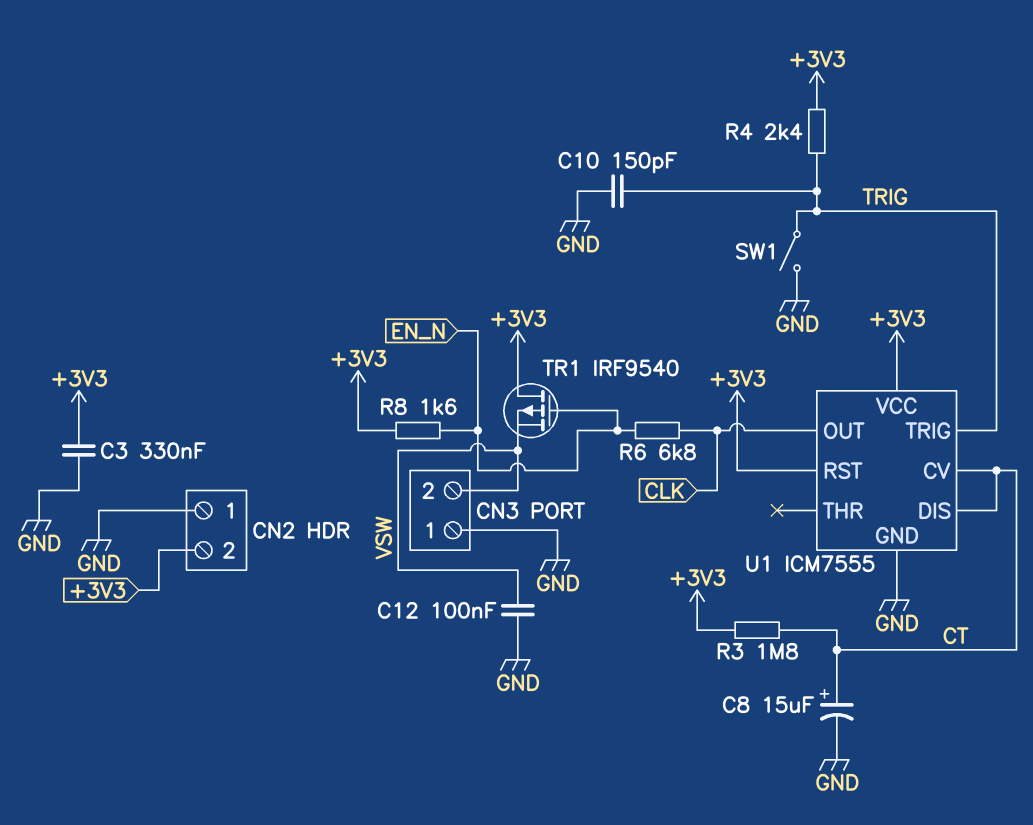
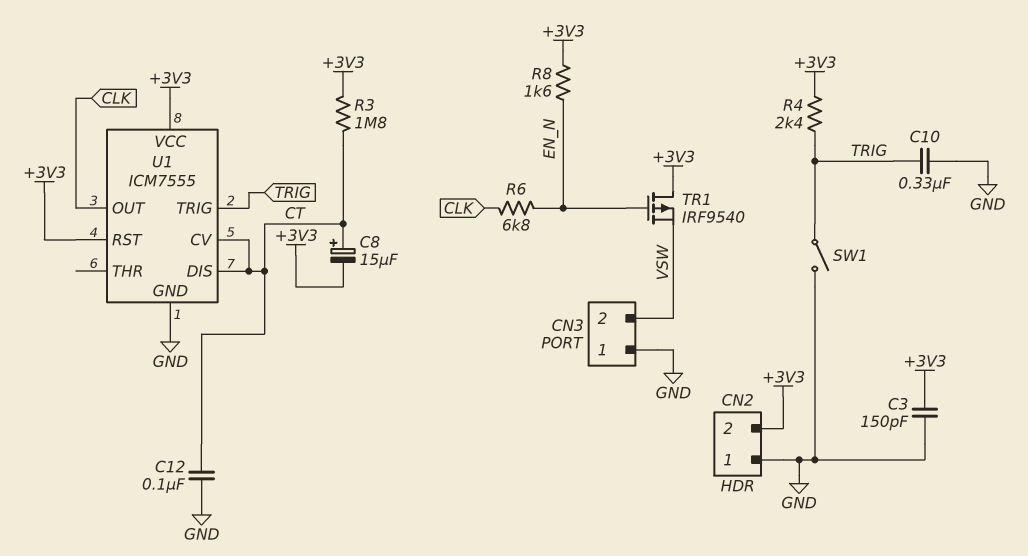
C3: 330nF (+3V3, GND) -> 150pF (+3V3, GND)
C8: 15uF (plus CT, minus GND) -> 15uF (plus CT, minus +3V3)
C10: 150pF (GND, TRIG) -> 330nF (GND, TRIG)
C12: 100nF (GND, VSW) -> 100nF (CT, GND)

